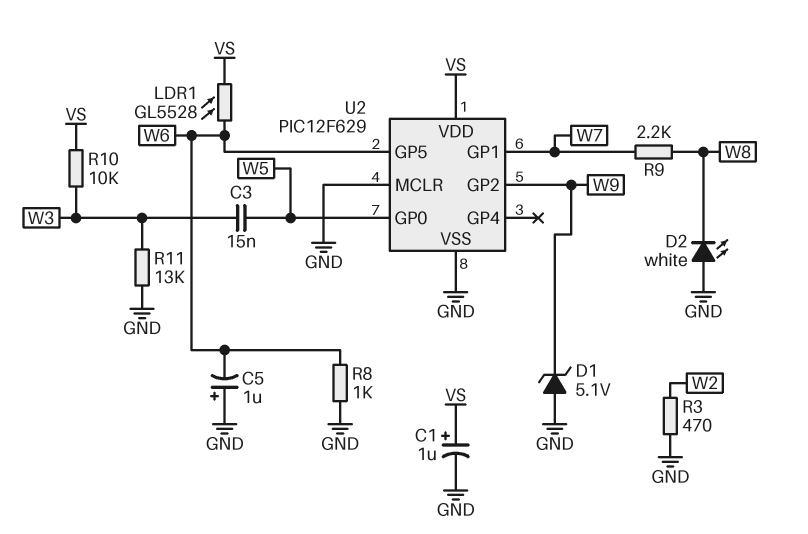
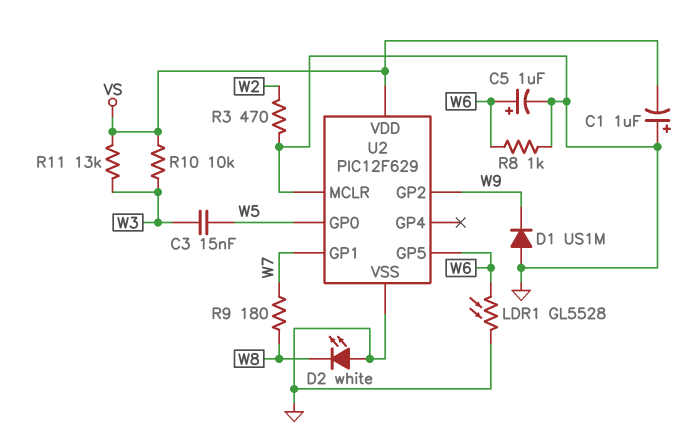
C1: 1uF (plus VS, minus GND) -> 1uF (plus GND, minus VS)
C5: 1uF (plus GND, minus W6) -> 1uF (plus W6, minus GND)
D1: zener 5.1V (A GND, K W9) -> diode US1M (A GND, K W9)
LDR1: GL5528 (VS, W6) -> GL5528 (GND, W6)
R9: 2.2k (W7, W8) -> 180 (W7, W8)
R11: 13k (GND, W3) -> 13k (VS, W3)

